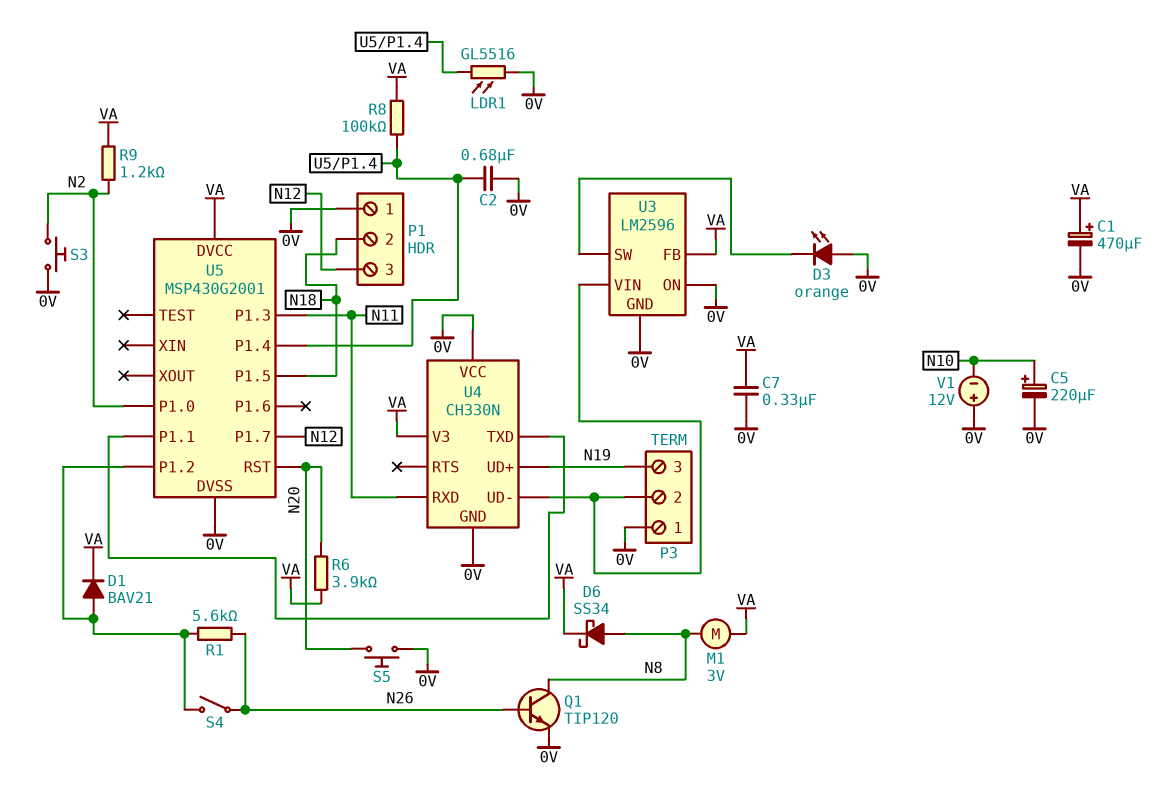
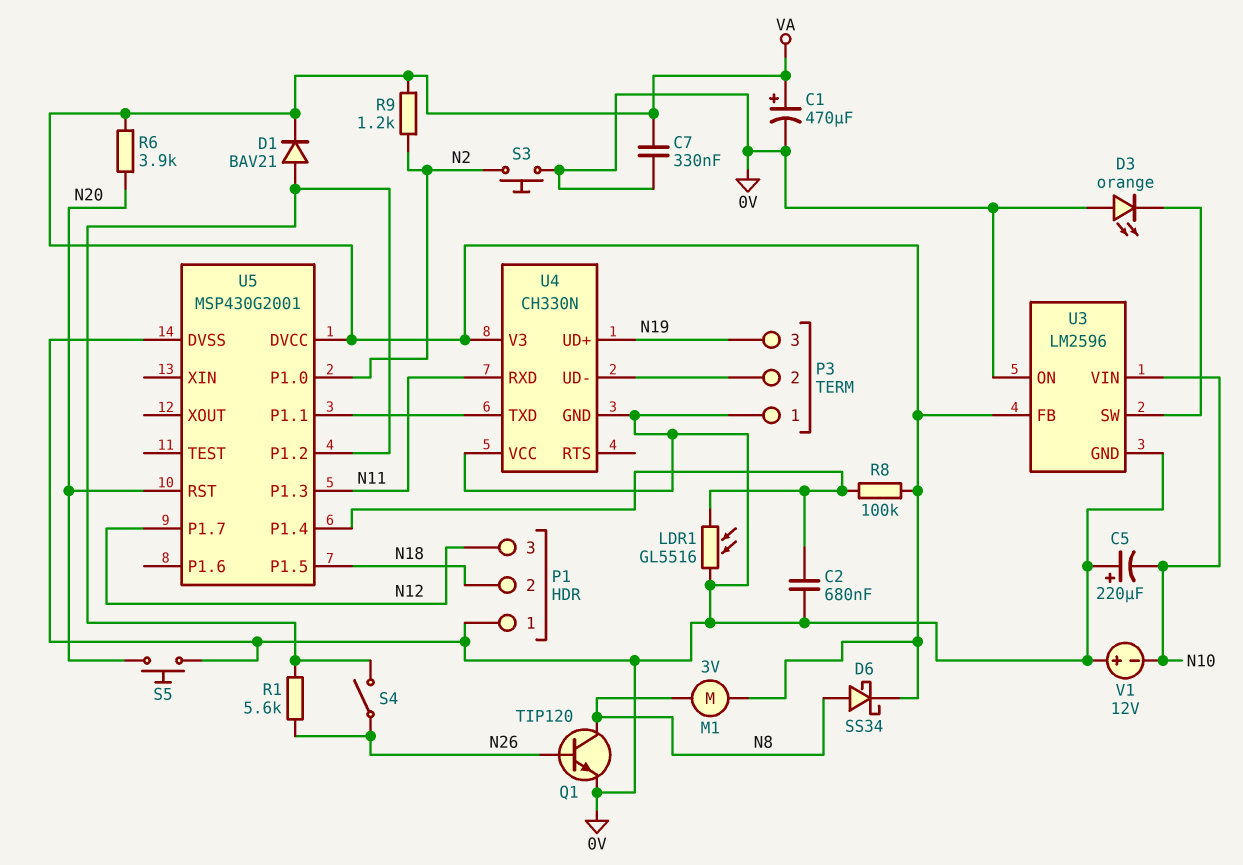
C5: 220uF (plus N10, minus 0V) -> 220uF (plus 0V, minus N10)
U3 pin VIN: P3/2 -> N10

